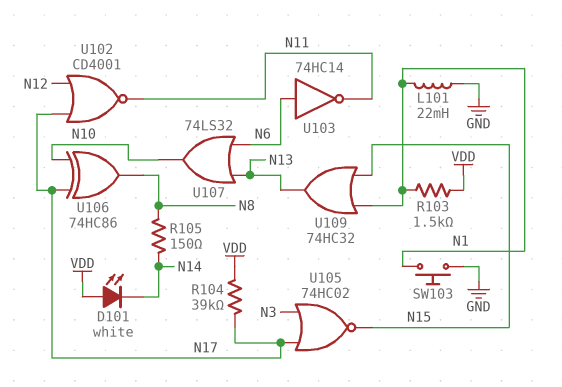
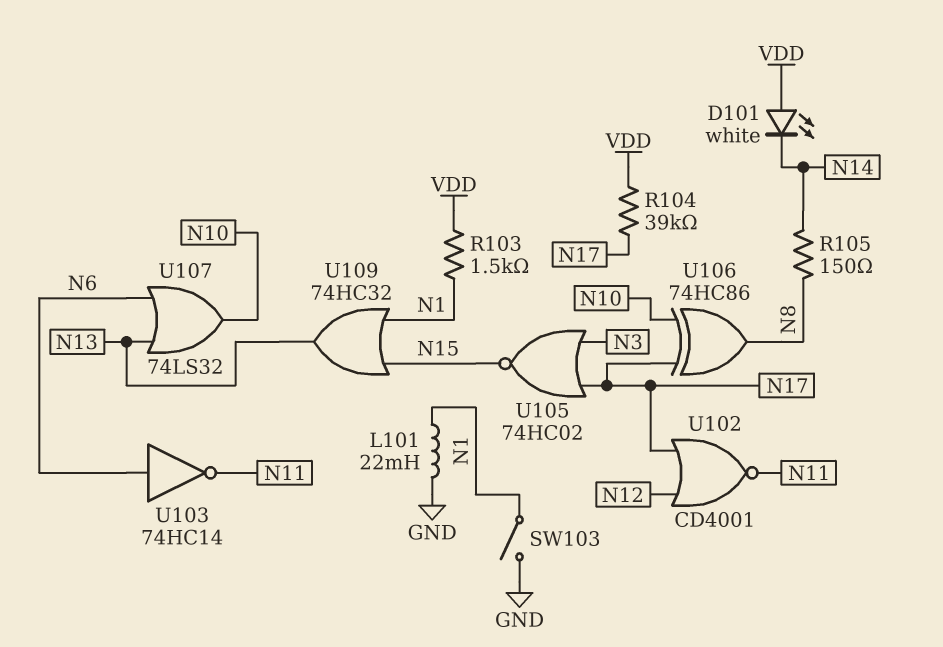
SW103: button (GND, N1) -> switch (GND, N1)

